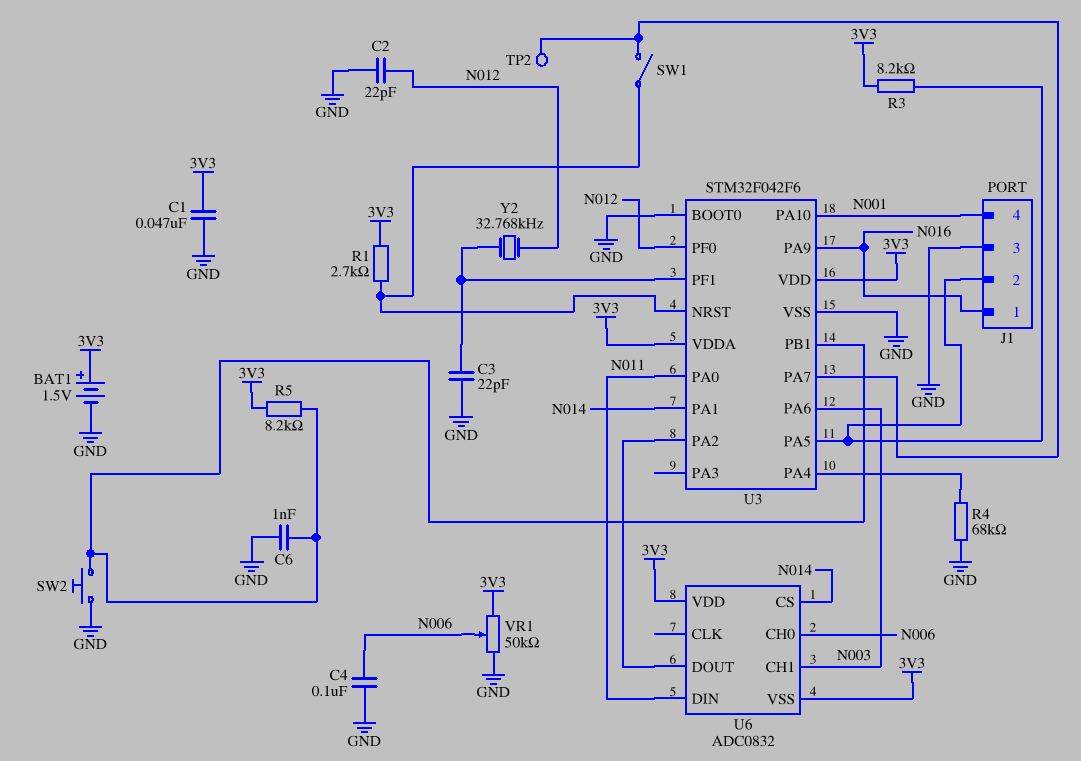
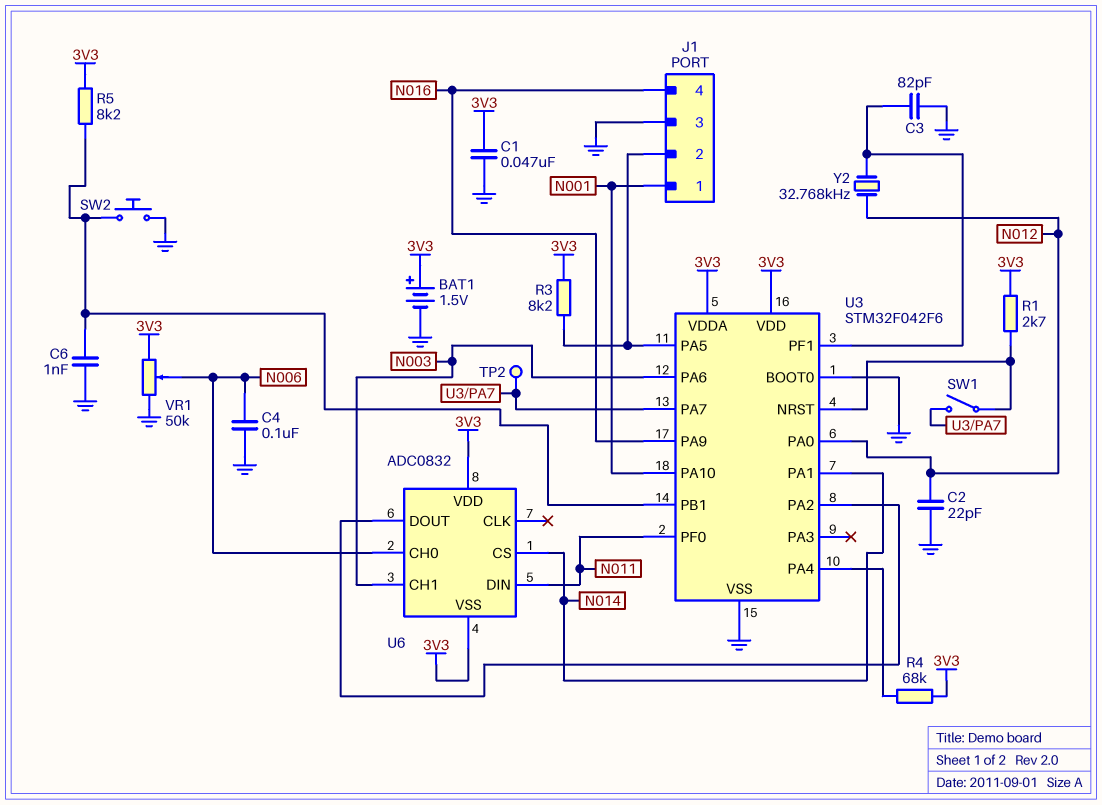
C3: 22pF (GND, U3/PF1) -> 82pF (GND, U3/PF1)
J1 pin 1: N016 -> N001
J1 pin 4: N001 -> N016
R4: 68k (GND, U3/PA4) -> 68k (3V3, U3/PA4)
U3 pin PA0: N011 -> N012
U3 pin PF0: N012 -> N011

